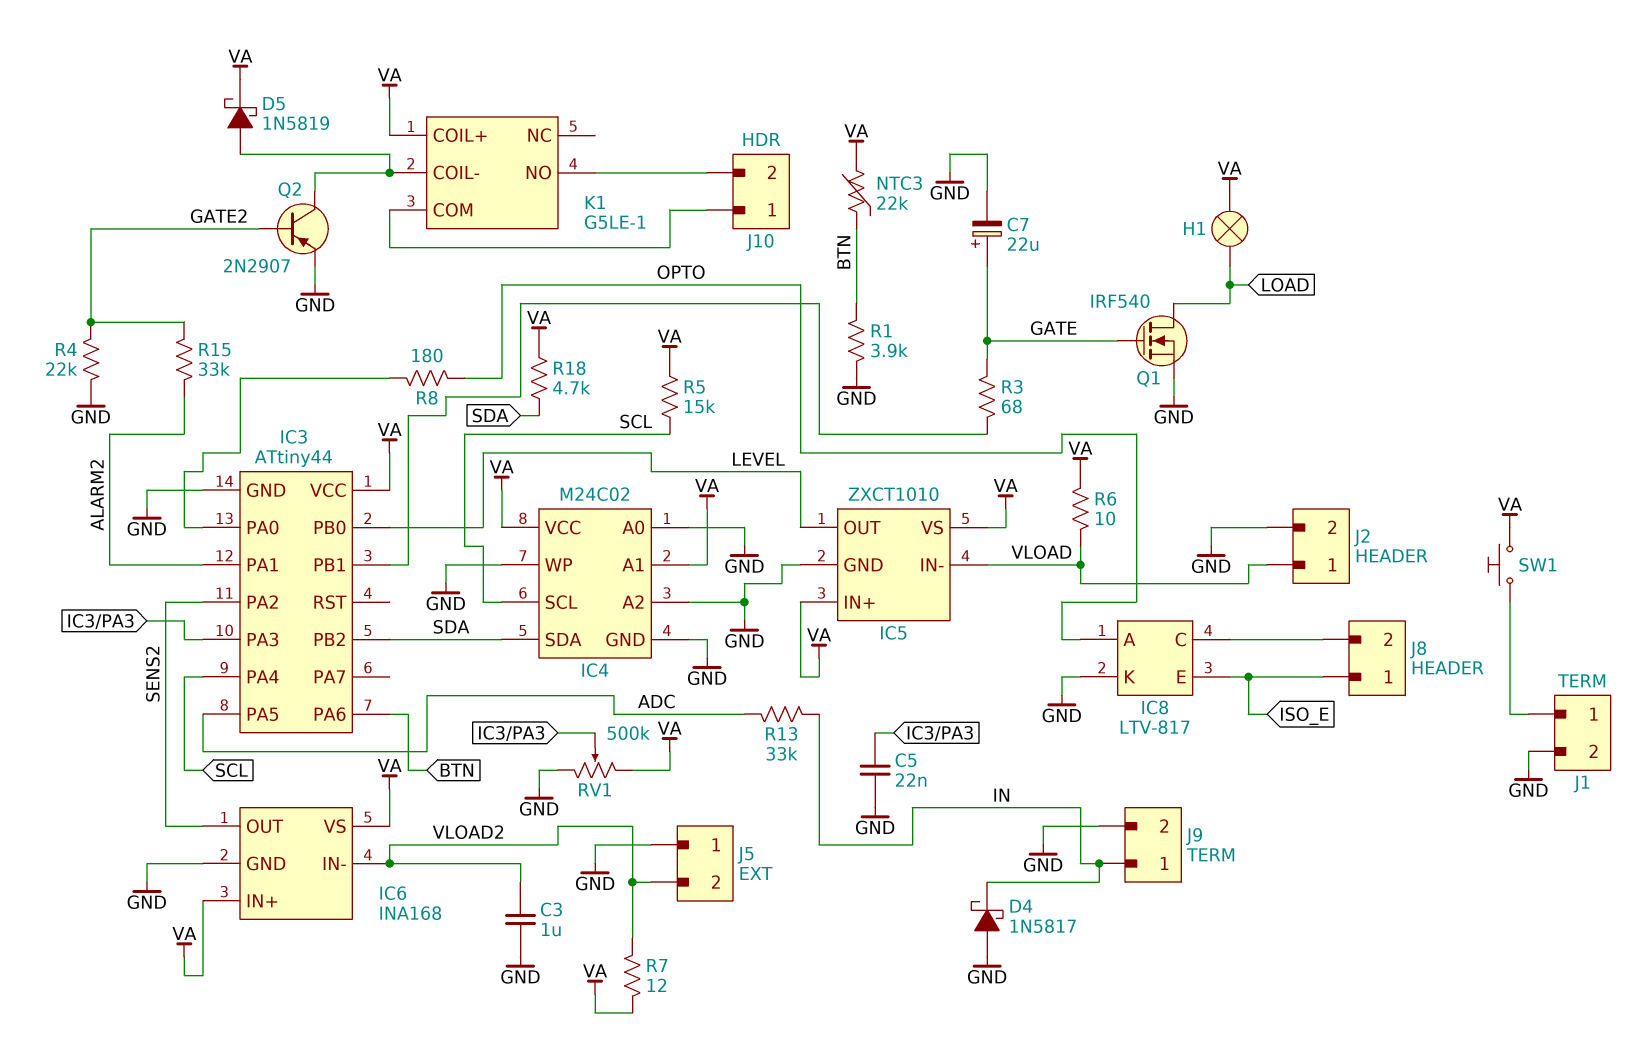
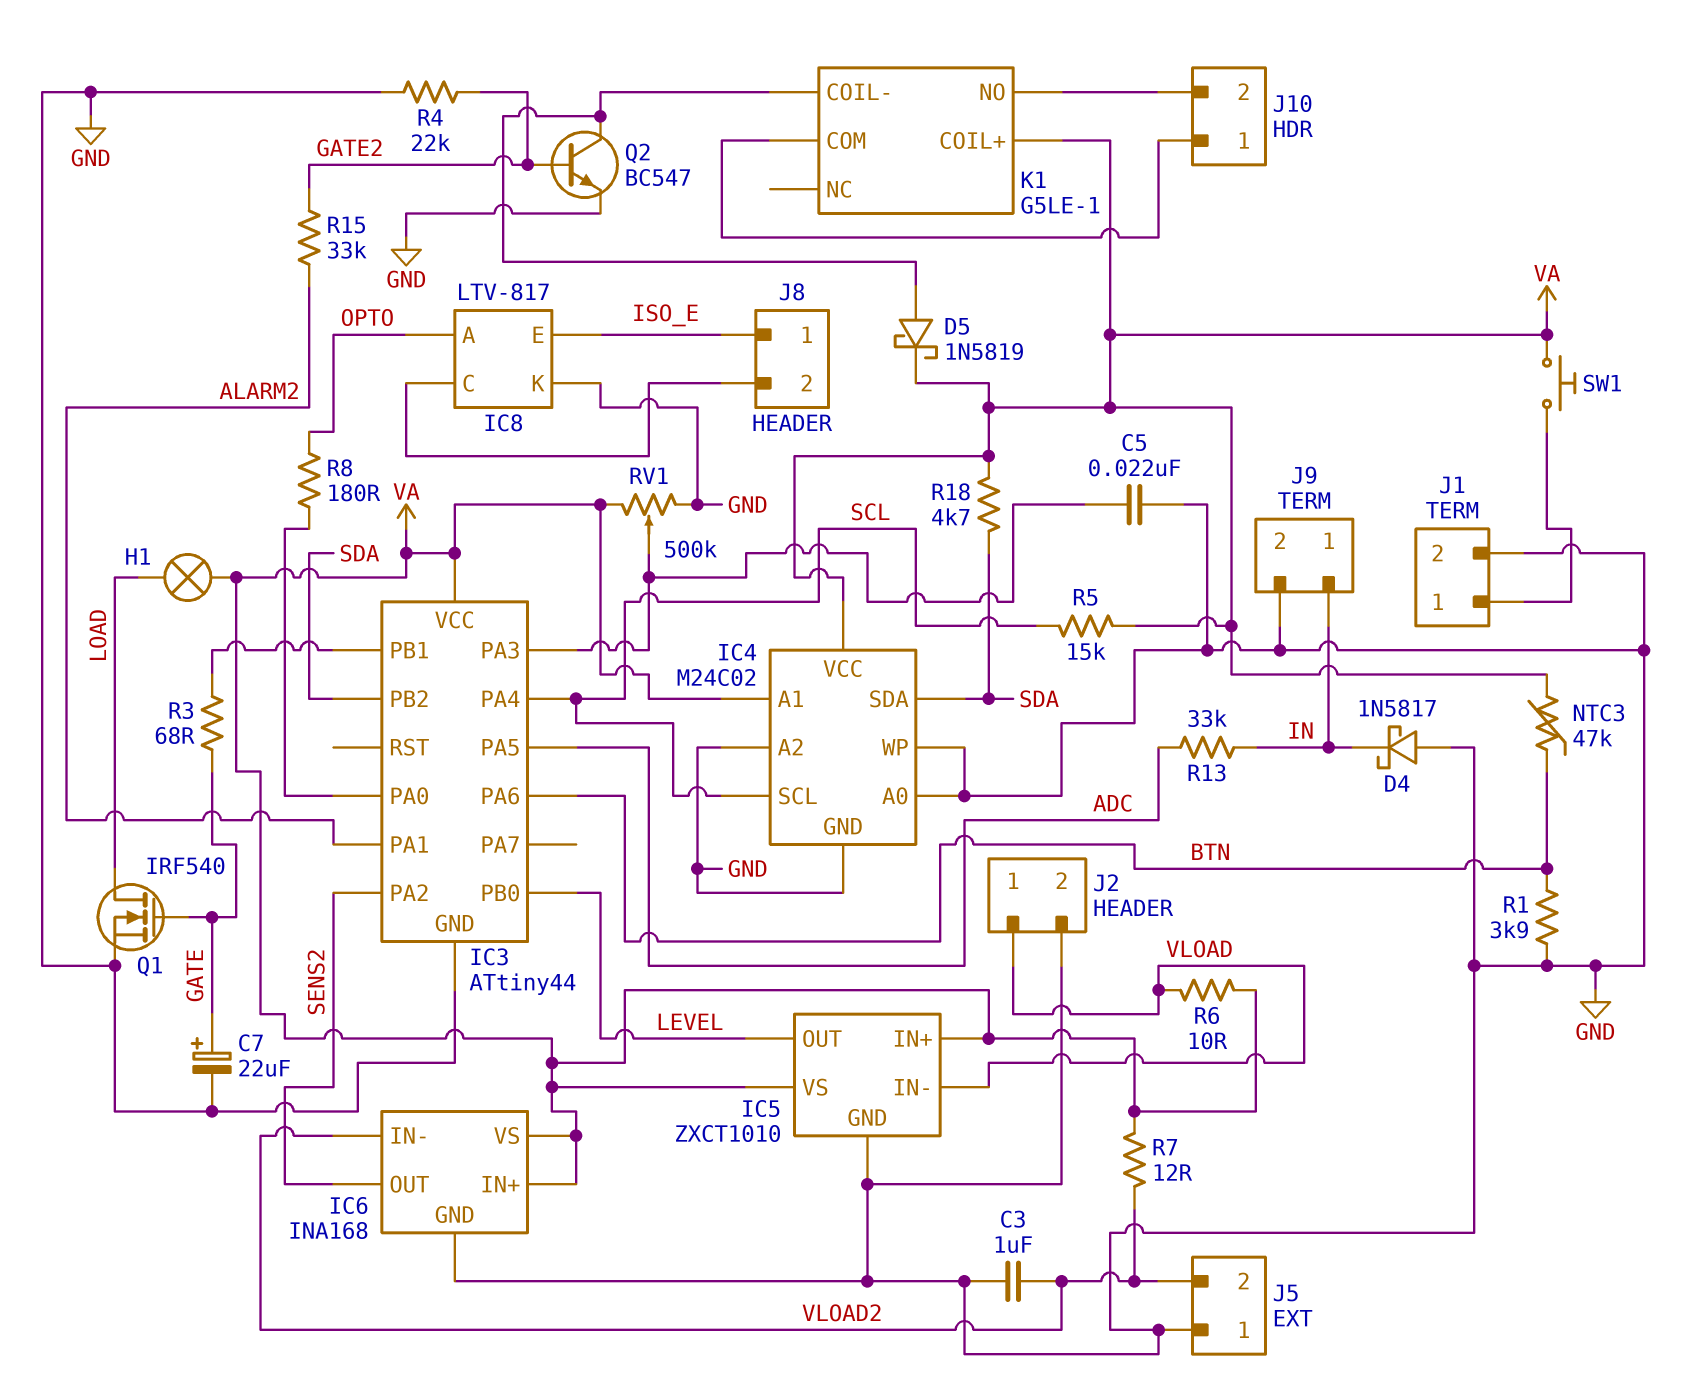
NTC3: 22k (BTN, VA) -> 47k (BTN, VA)
Q2: PNP 2N2907 (B GATE2, C K1/COIL-, E GND) -> NPN BC547 (B GATE2, C K1/COIL-, E GND)

